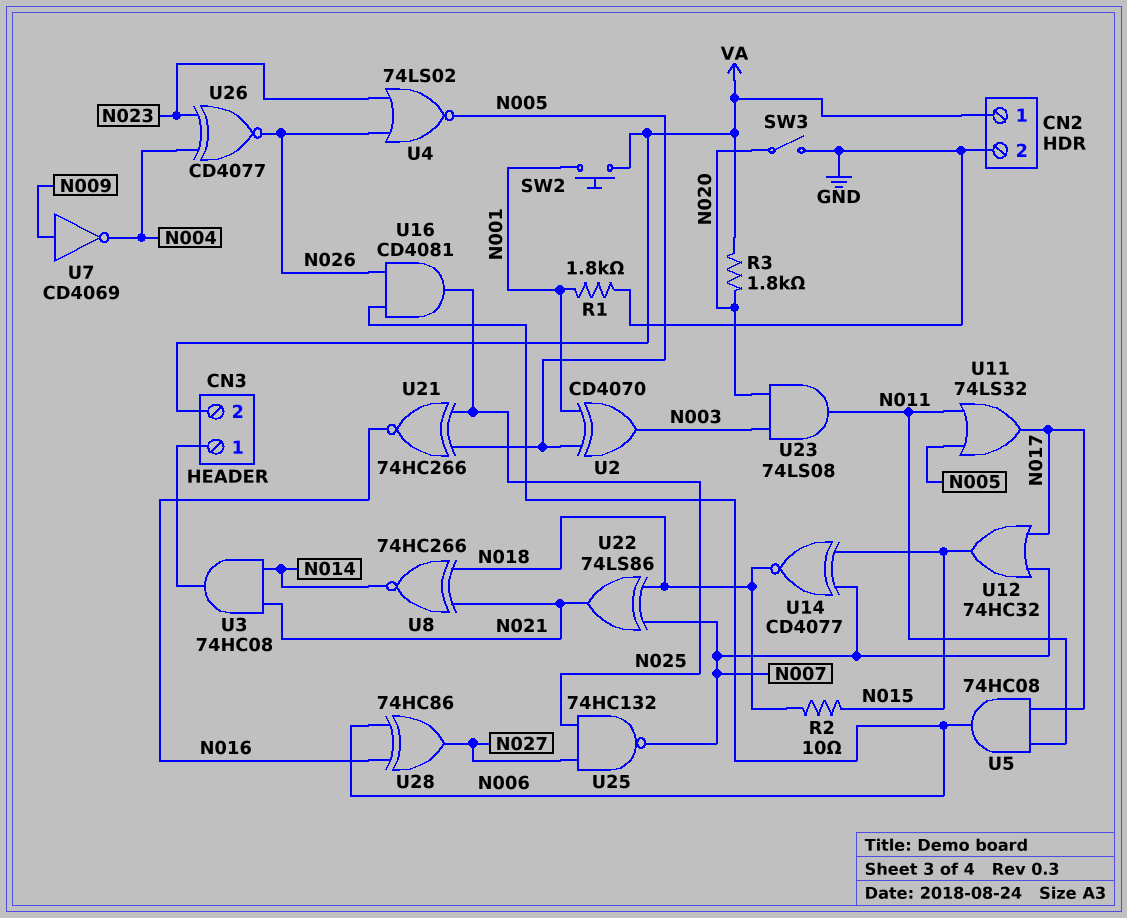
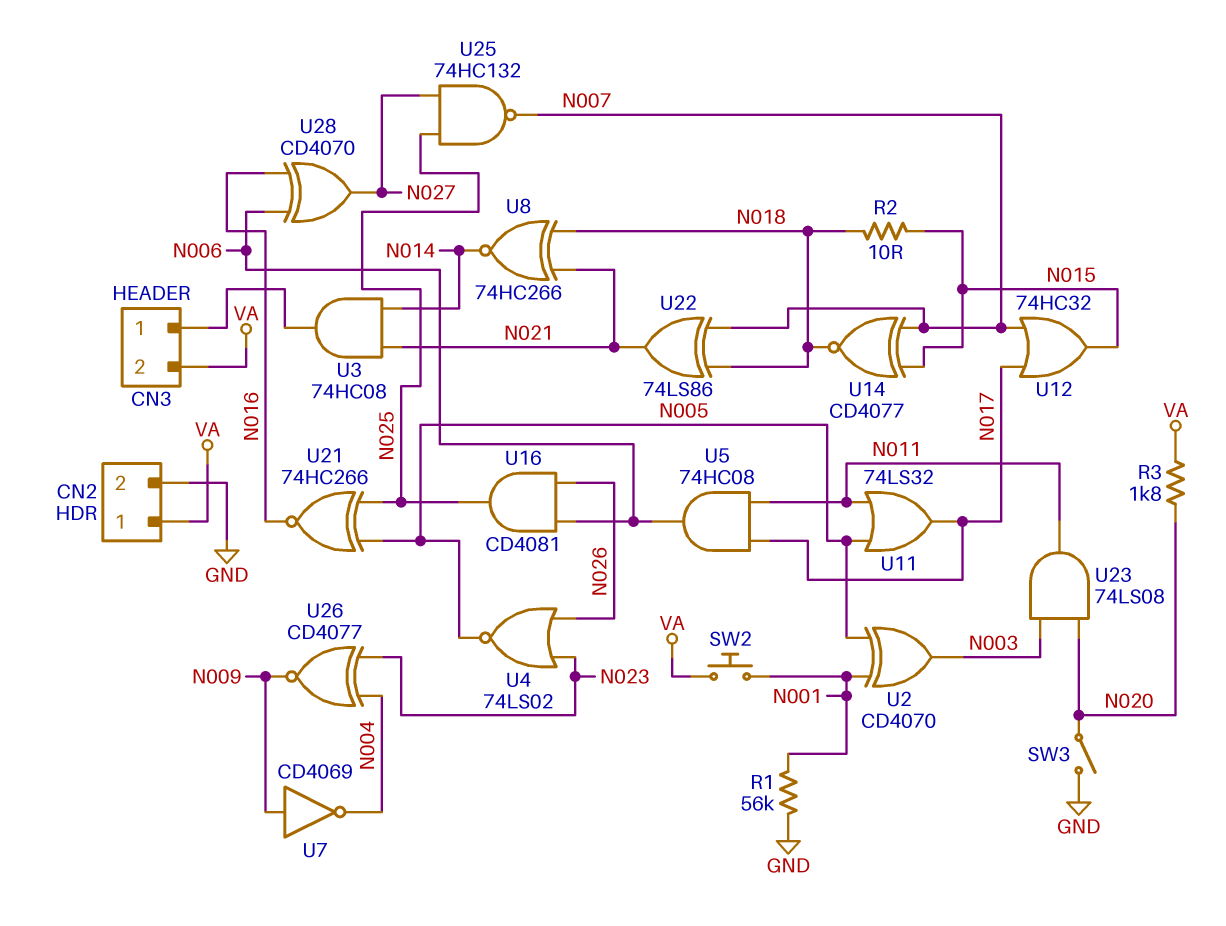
R1: 1.8k (GND, N001) -> 56k (GND, N001)
U26: XNOR CD4077 (in N004, in N023, out N026) -> XNOR CD4077 (in N004, in N023, out N009)
U28: XOR 74HC86 (in N006, in N016, out N027) -> XOR CD4070 (in N006, in N016, out N027)

